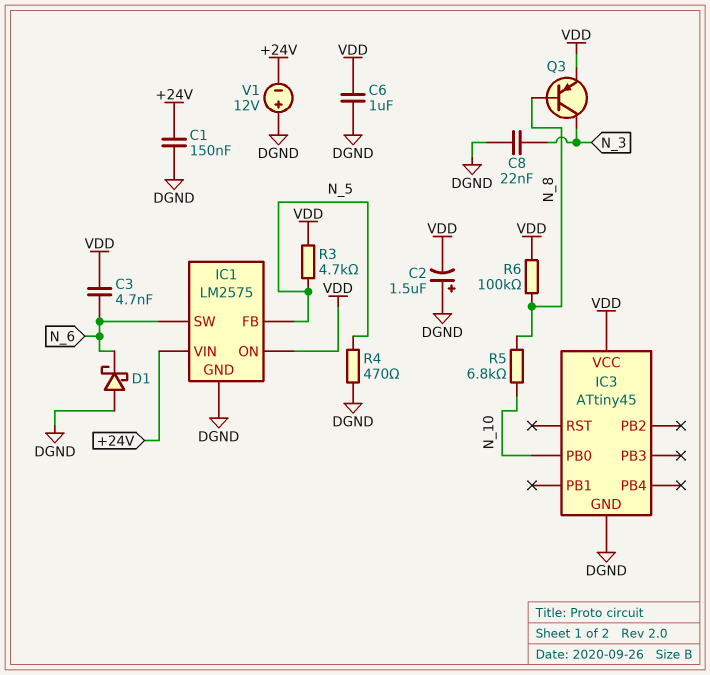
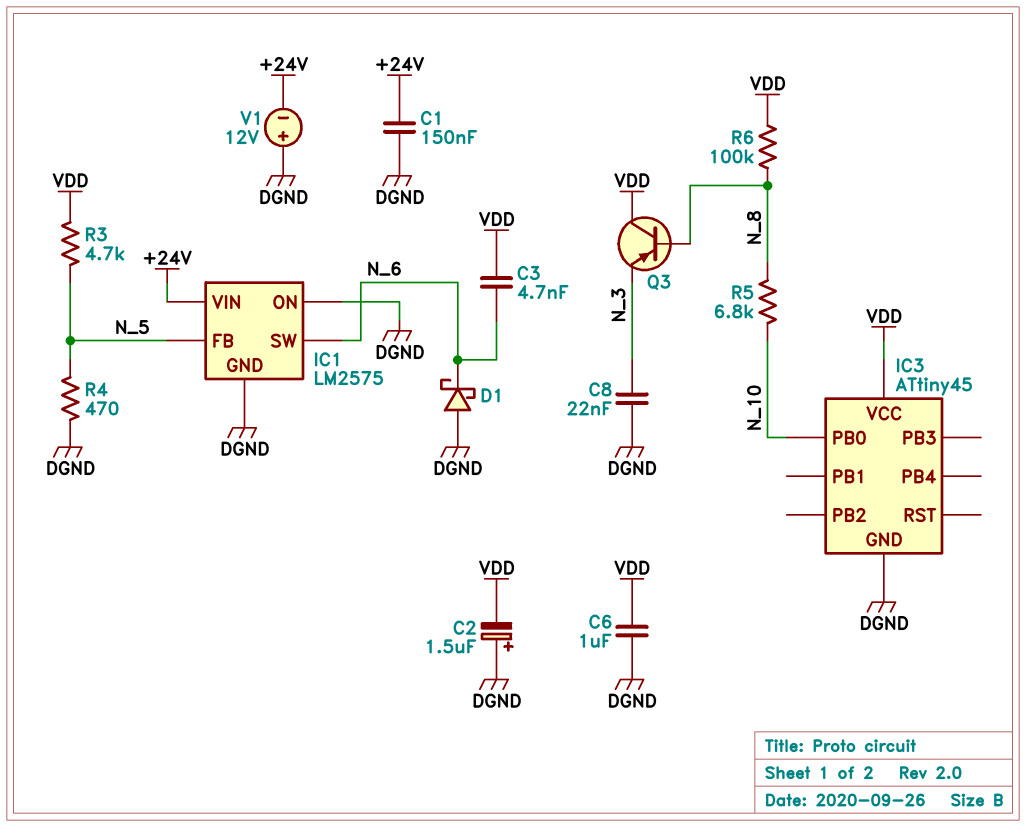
IC1 pin ON: VDD -> DGND
Q3: PNP (B N_8, C N_3, E VDD) -> PNP (B N_8, C VDD, E N_3)

